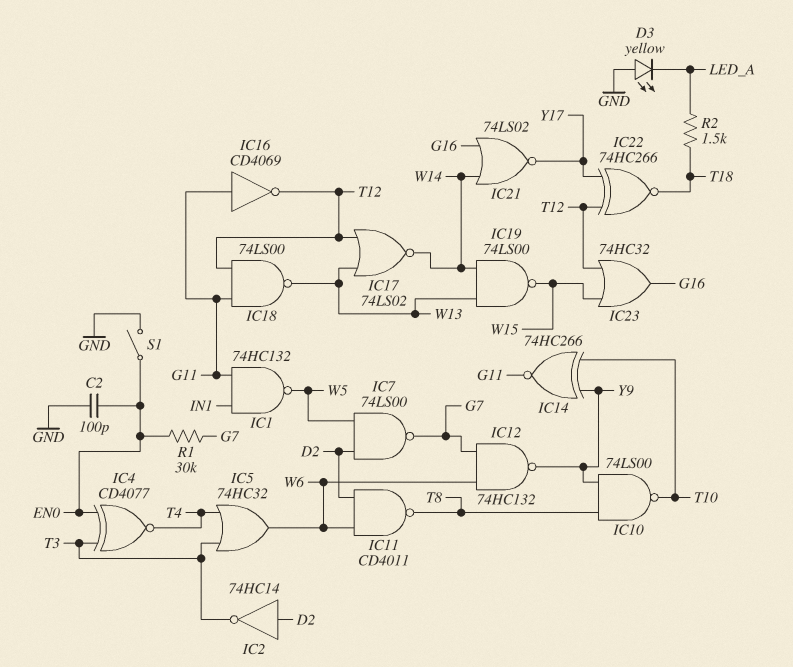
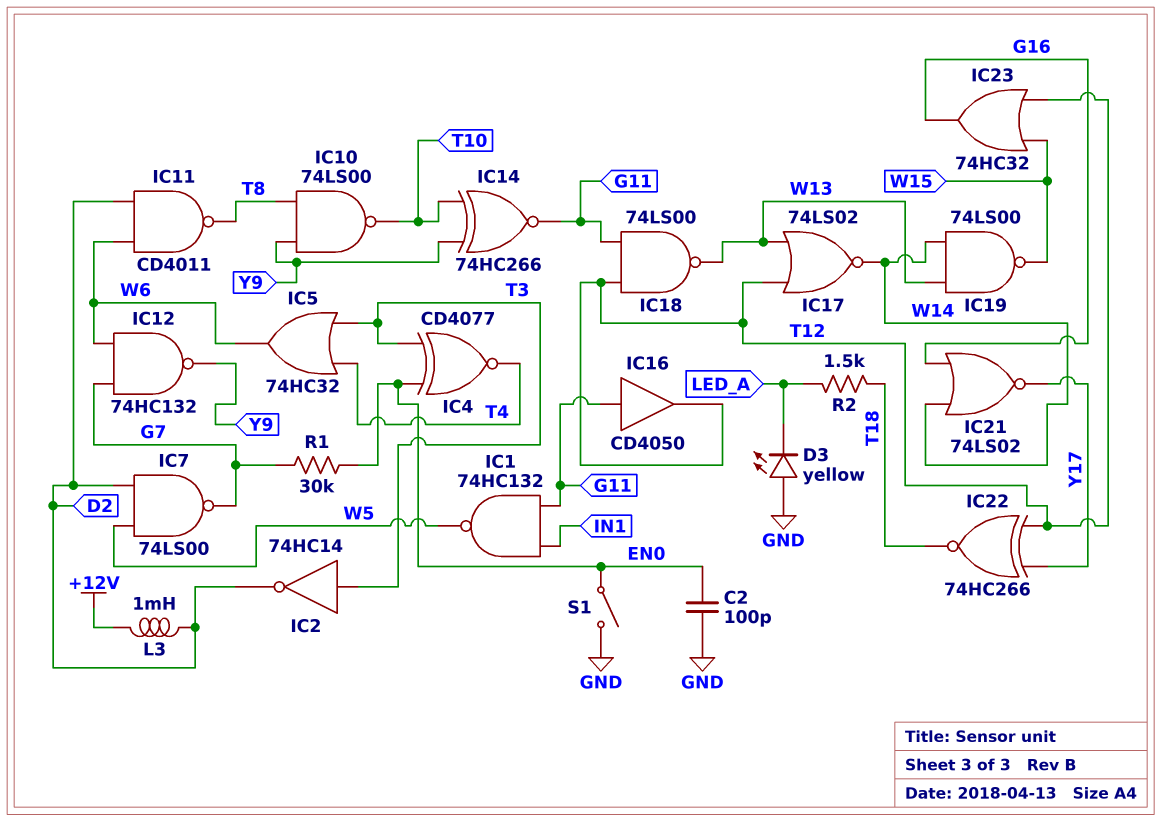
IC2: NOT 74HC14 (in D2, out T3) -> NOT 74HC14 (in T3, out D2)
IC16: NOT CD4069 (in G11, out T12) -> buffer CD4050 (in G11, out T12)
L3: none -> 1mH (+12V, D2)

